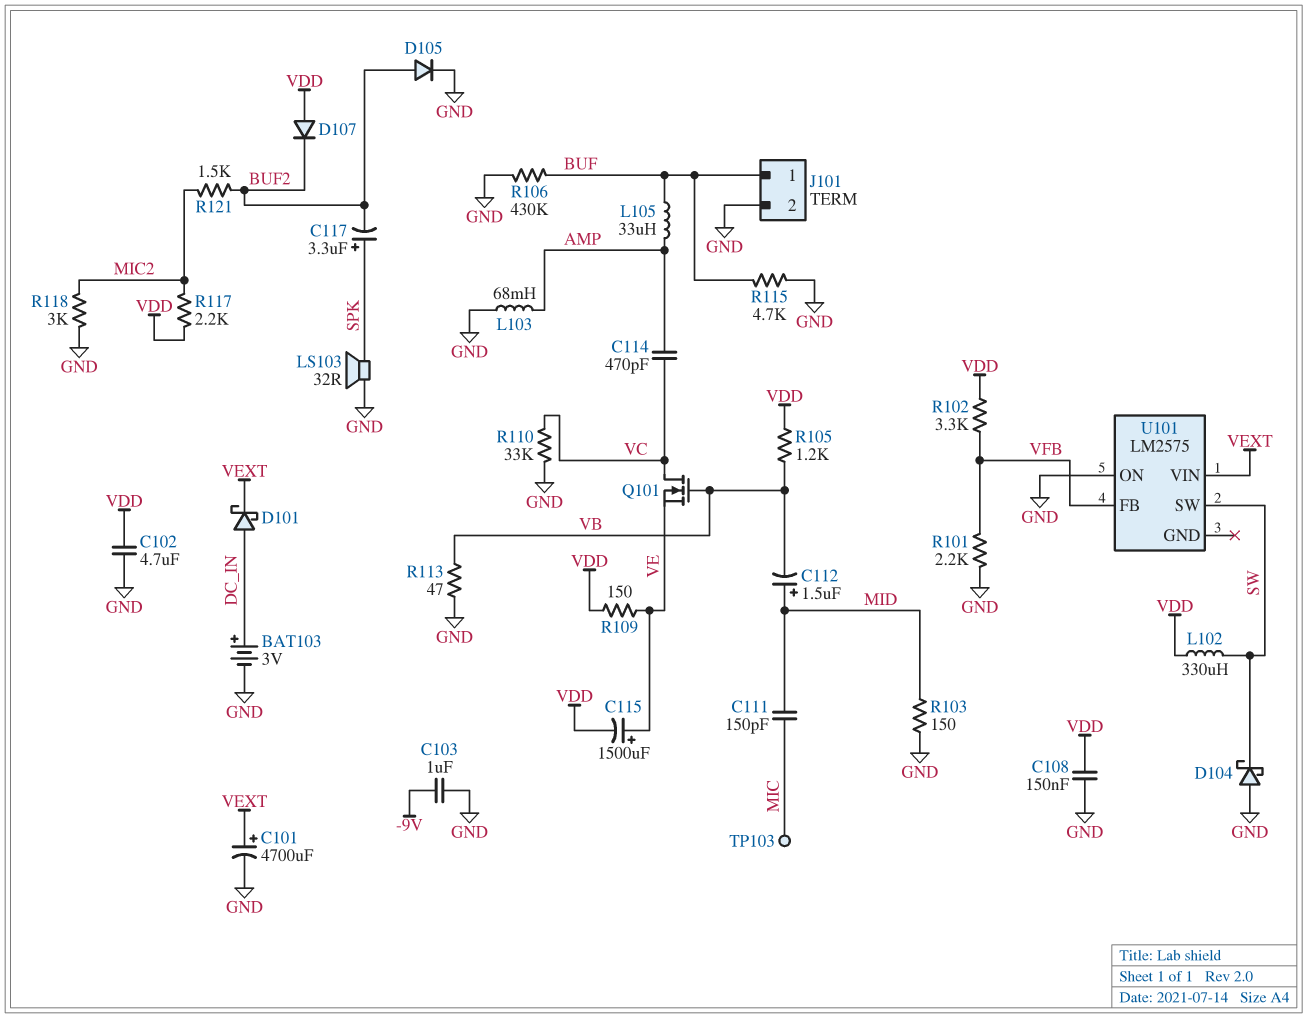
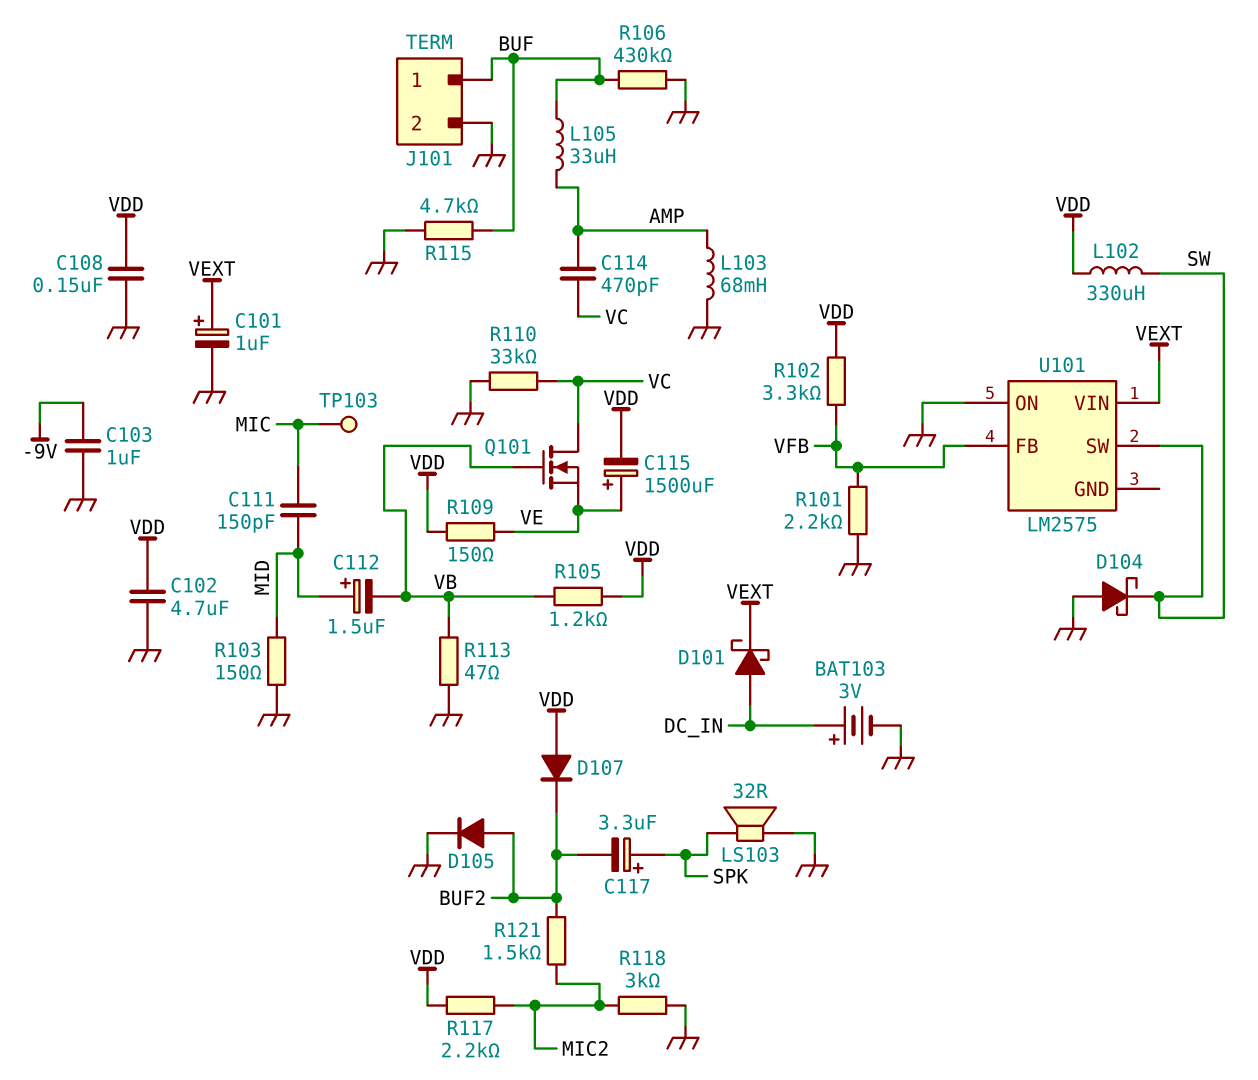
C101: 4700uF (plus VEXT, minus GND) -> 1uF (plus VEXT, minus GND)

